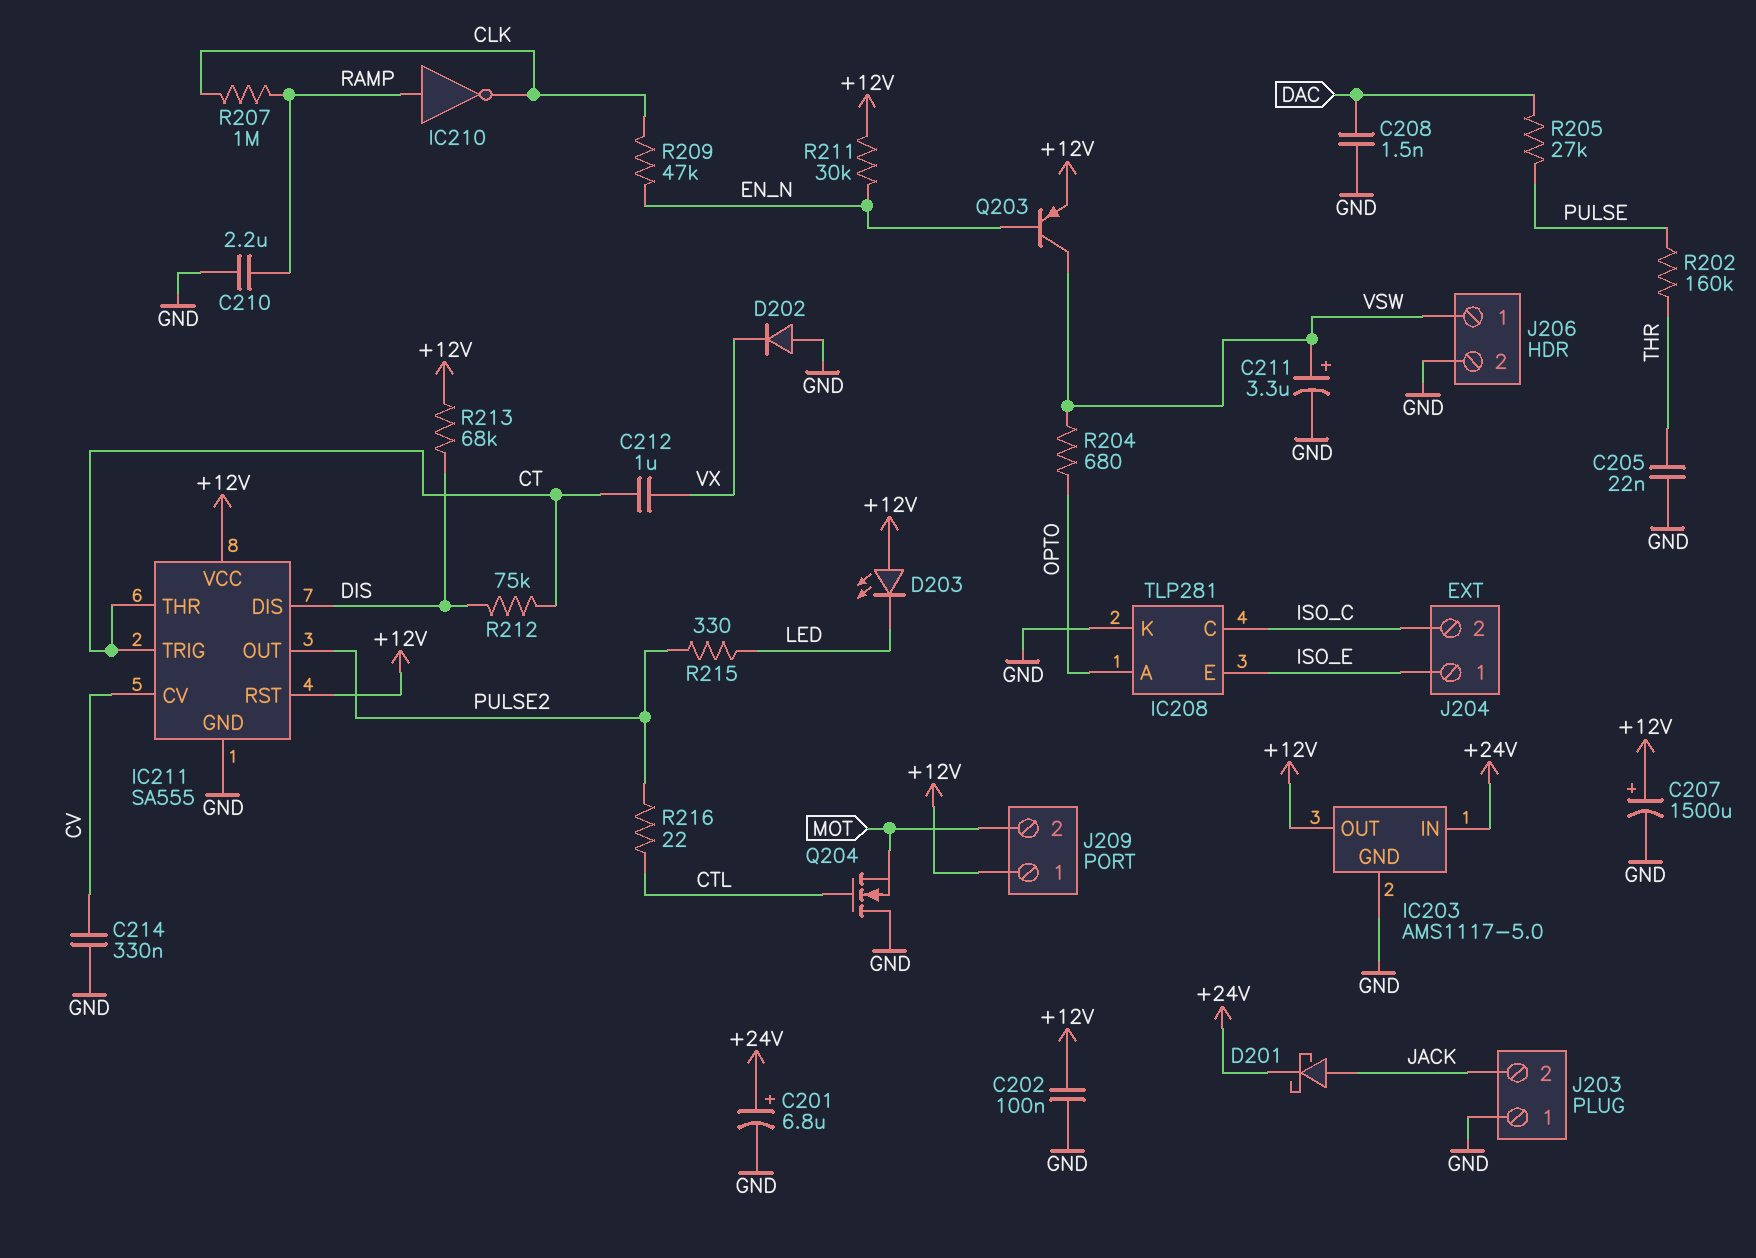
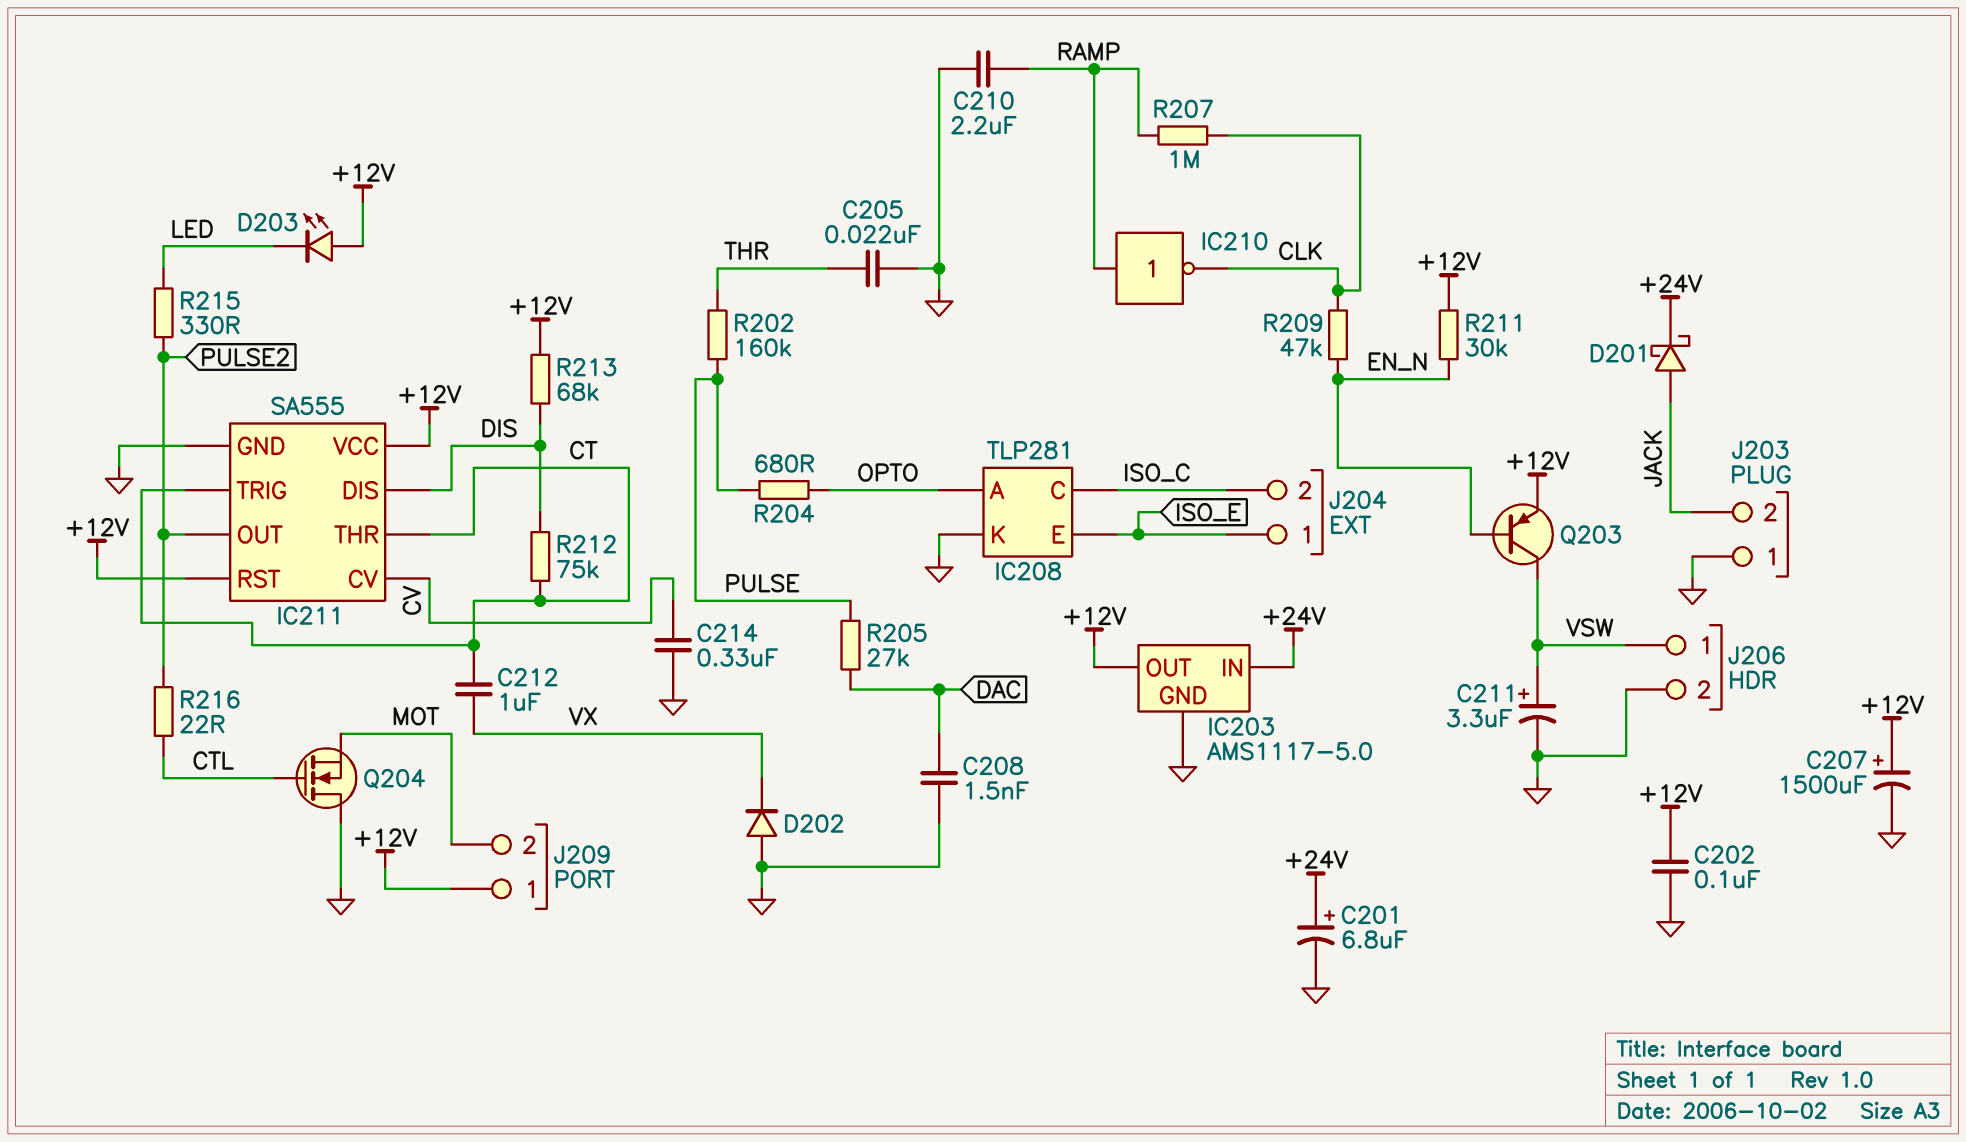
R204: 680 (OPTO, VSW) -> 680 (OPTO, PULSE)

